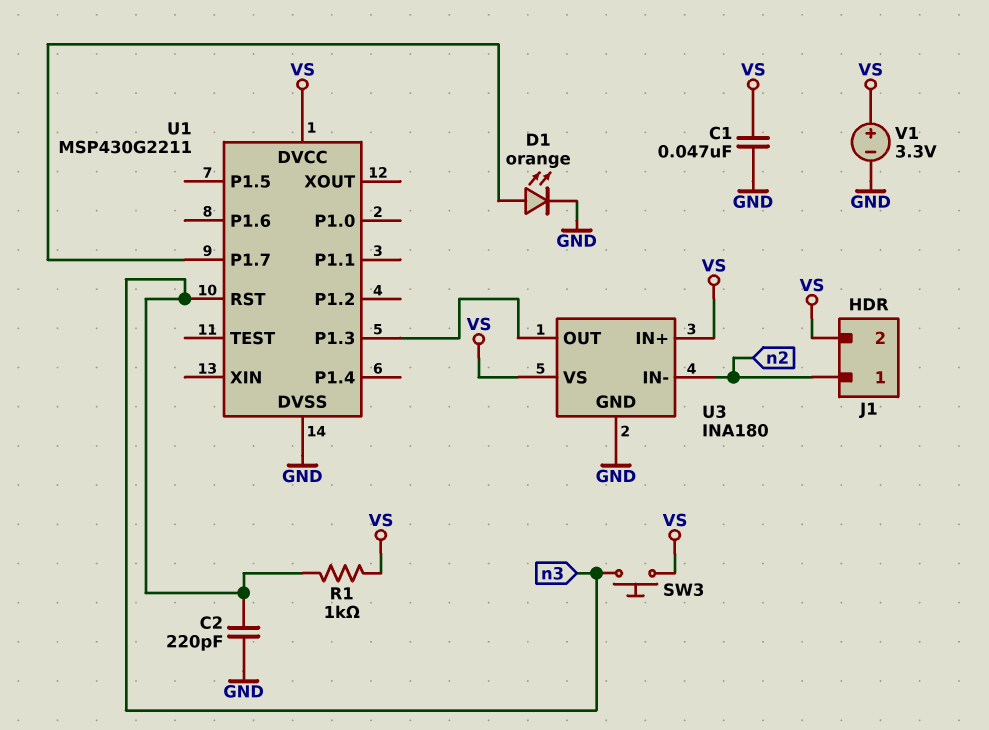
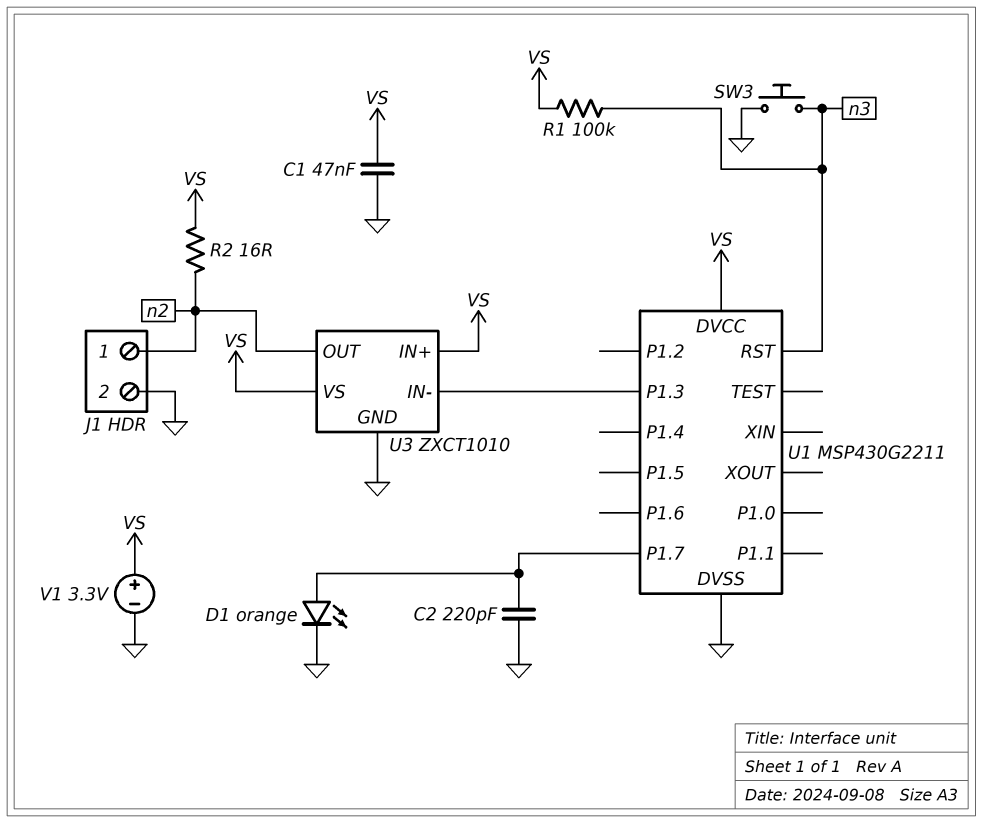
C2: 220pF (GND, n3) -> 220pF (GND, U1/P1.7)
J1 pin 2: VS -> GND
R1: 1k (VS, n3) -> 100k (VS, n3)
R2: none -> 16 (VS, n2)
SW3: button (VS, n3) -> button (GND, n3)
U3: INA180 -> ZXCT1010
U3 pin IN-: n2 -> U1/P1.3
U3 pin OUT: U1/P1.3 -> n2

